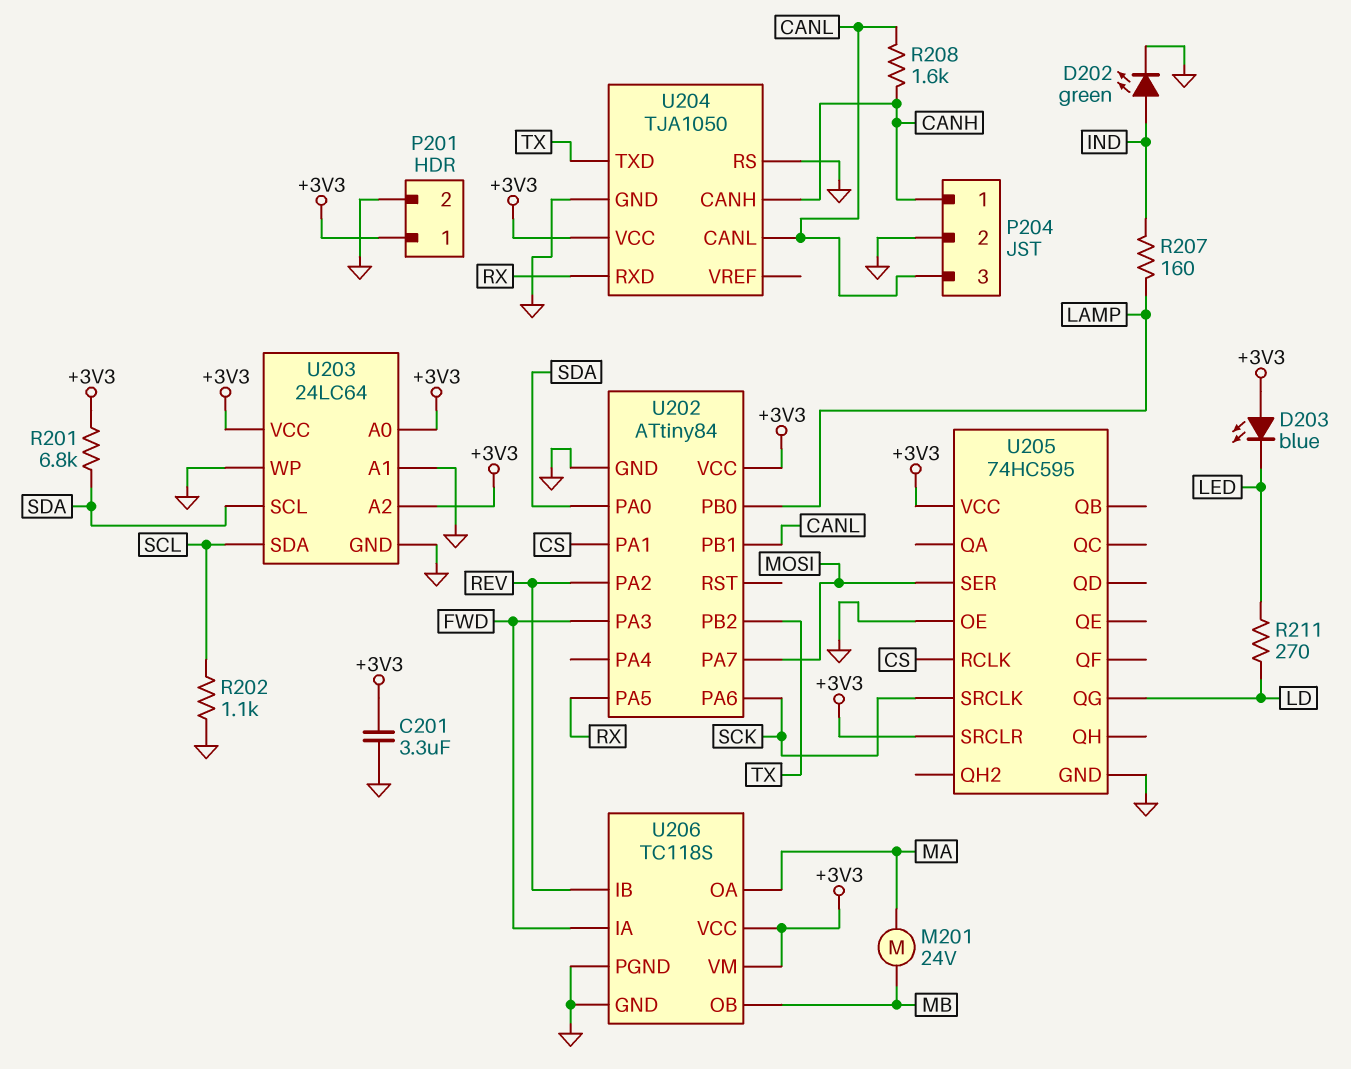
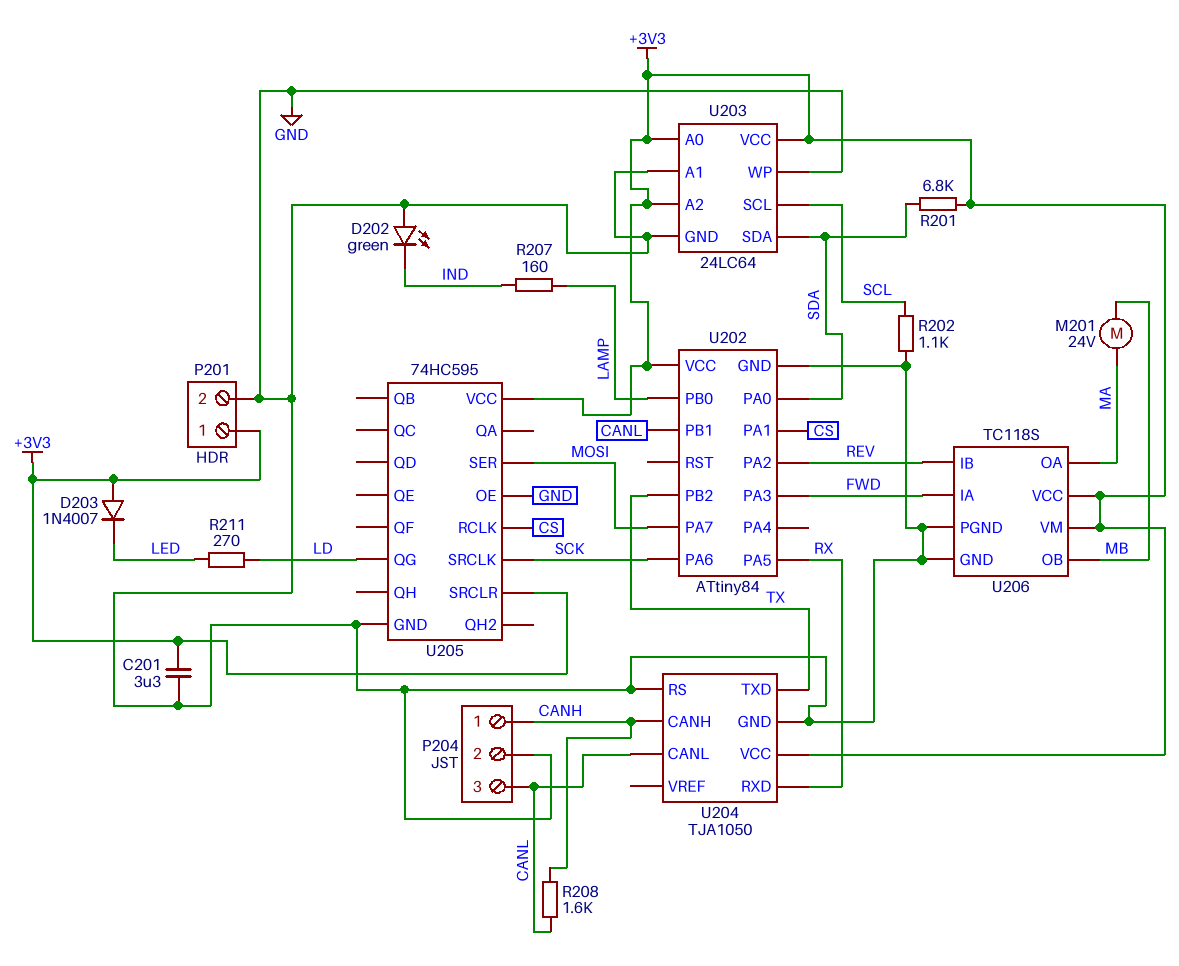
D202: LED green (A IND, K GND) -> LED green (A GND, K IND)
D203: LED blue (A +3V3, K LED) -> diode 1N4007 (A +3V3, K LED)
U203 pin SCL: SDA -> SCL
U203 pin SDA: SCL -> SDA

